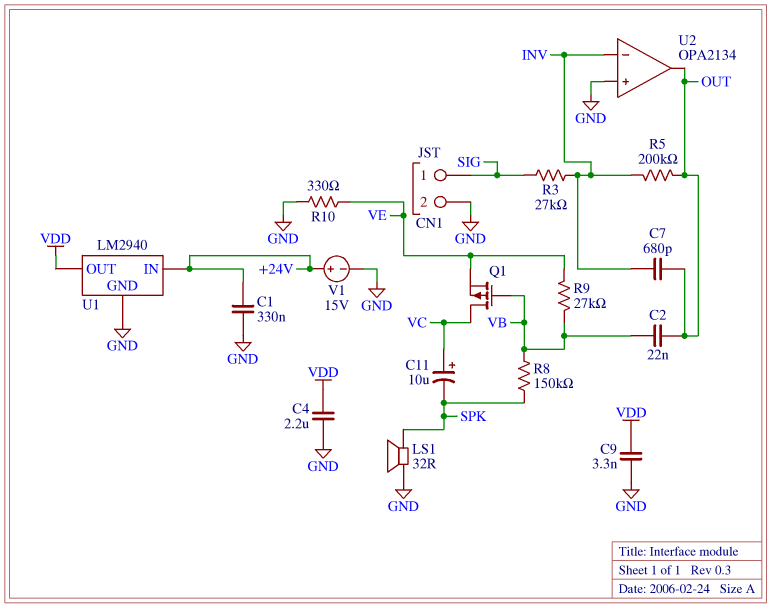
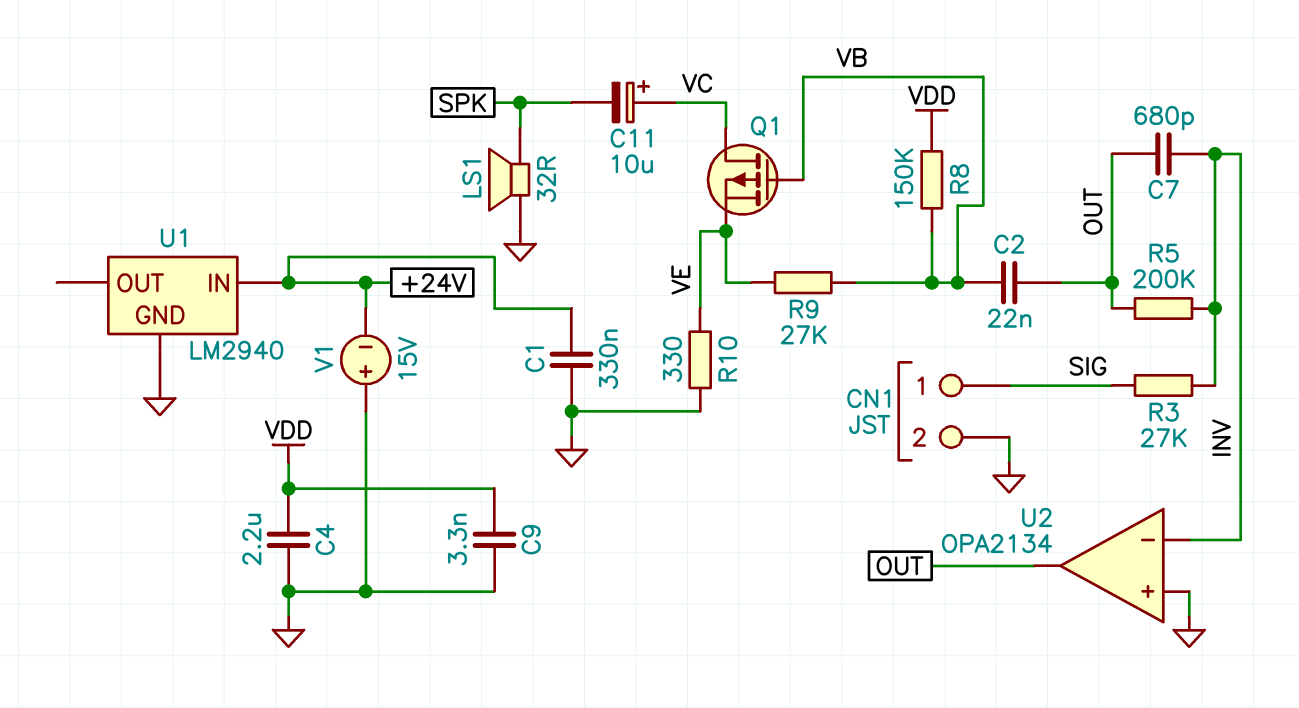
R8: 150k (SPK, VB) -> 150k (VB, VDD)
U1 pin OUT: VDD -> none
V1: 15V (plus +24V, minus GND) -> 15V (plus GND, minus +24V)

